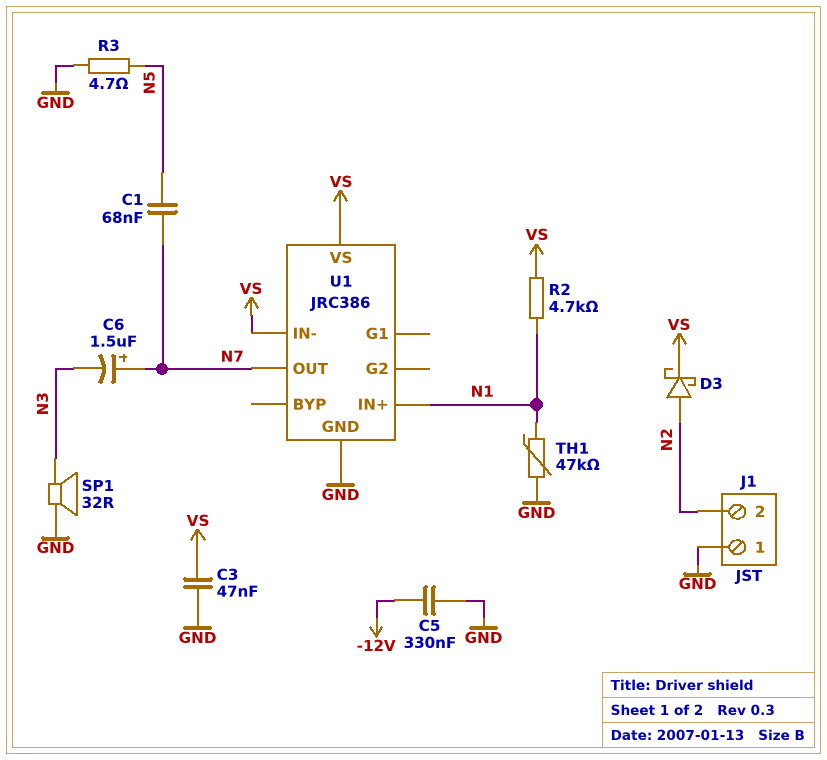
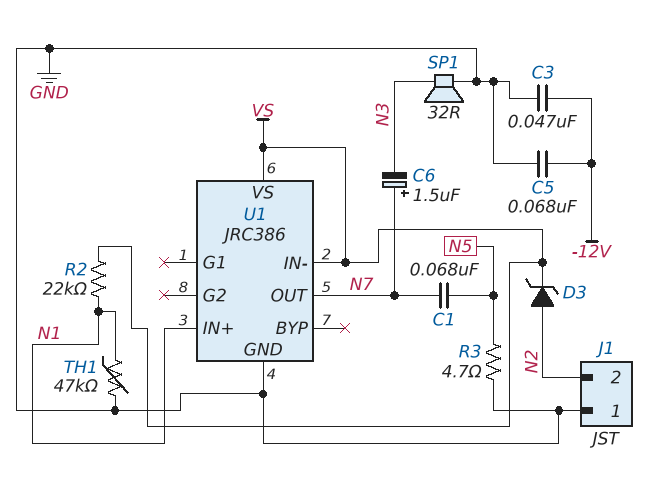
C3: 47nF (GND, VS) -> 47nF (-12V, GND)
C5: 330nF (-12V, GND) -> 68nF (-12V, GND)
D3: schottky (A N2, K VS) -> zener (A N2, K VS)
R2: 4.7k (N1, VS) -> 22k (N1, VS)

